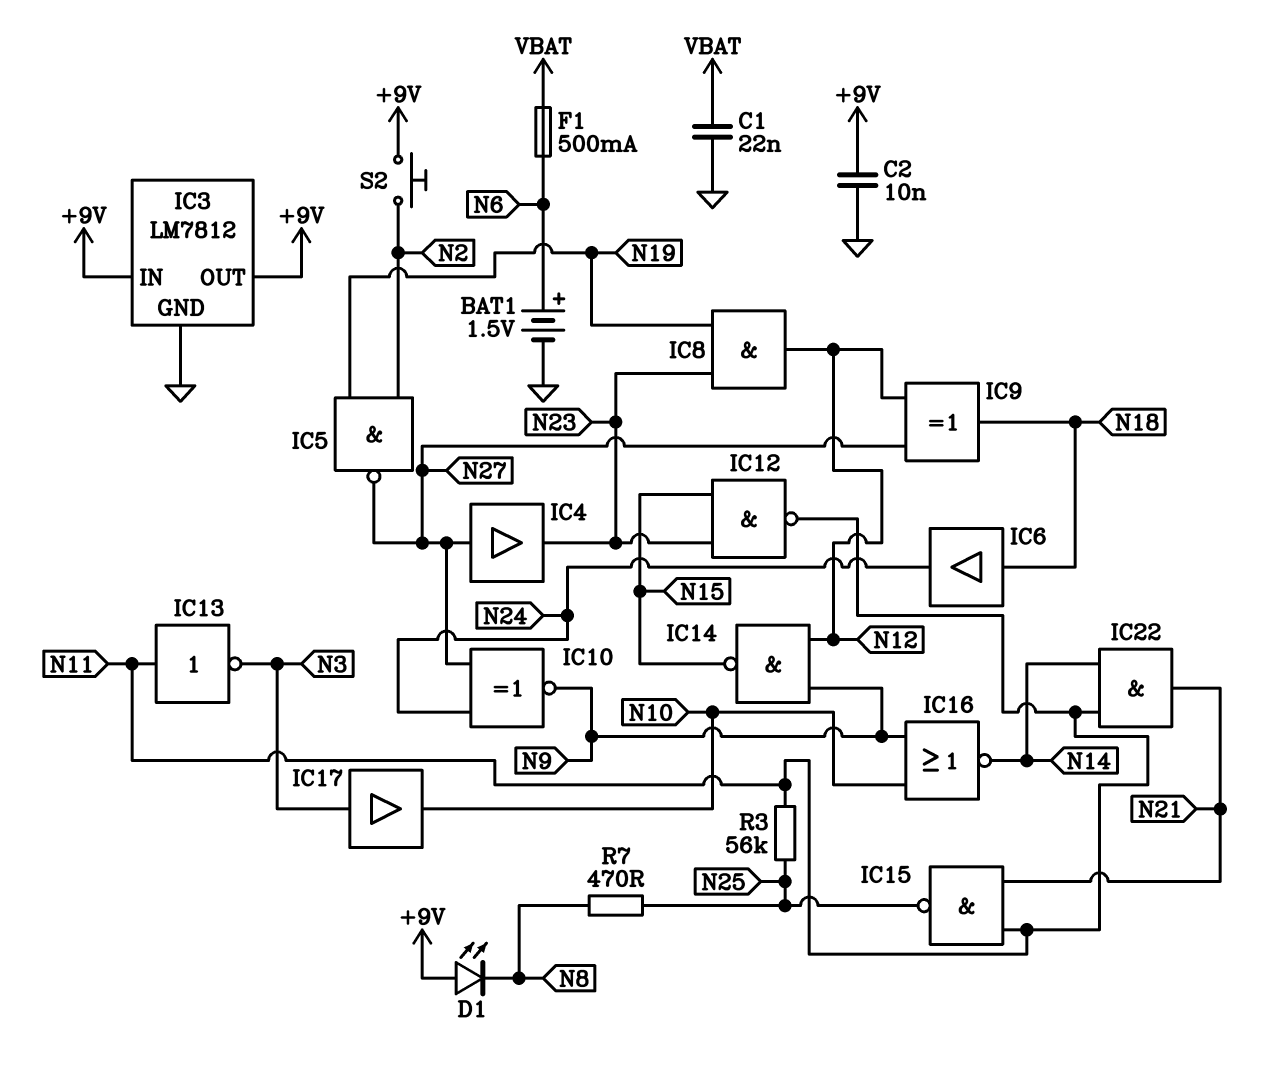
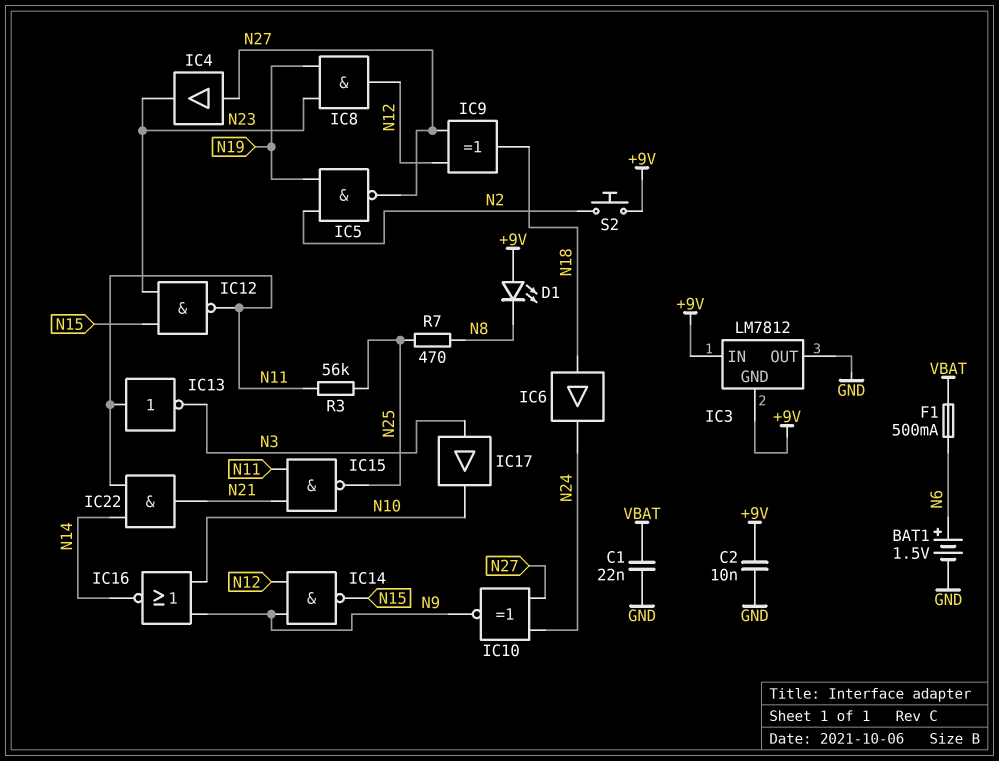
IC3 pin GND: GND -> +9V
IC3 pin OUT: +9V -> GND

